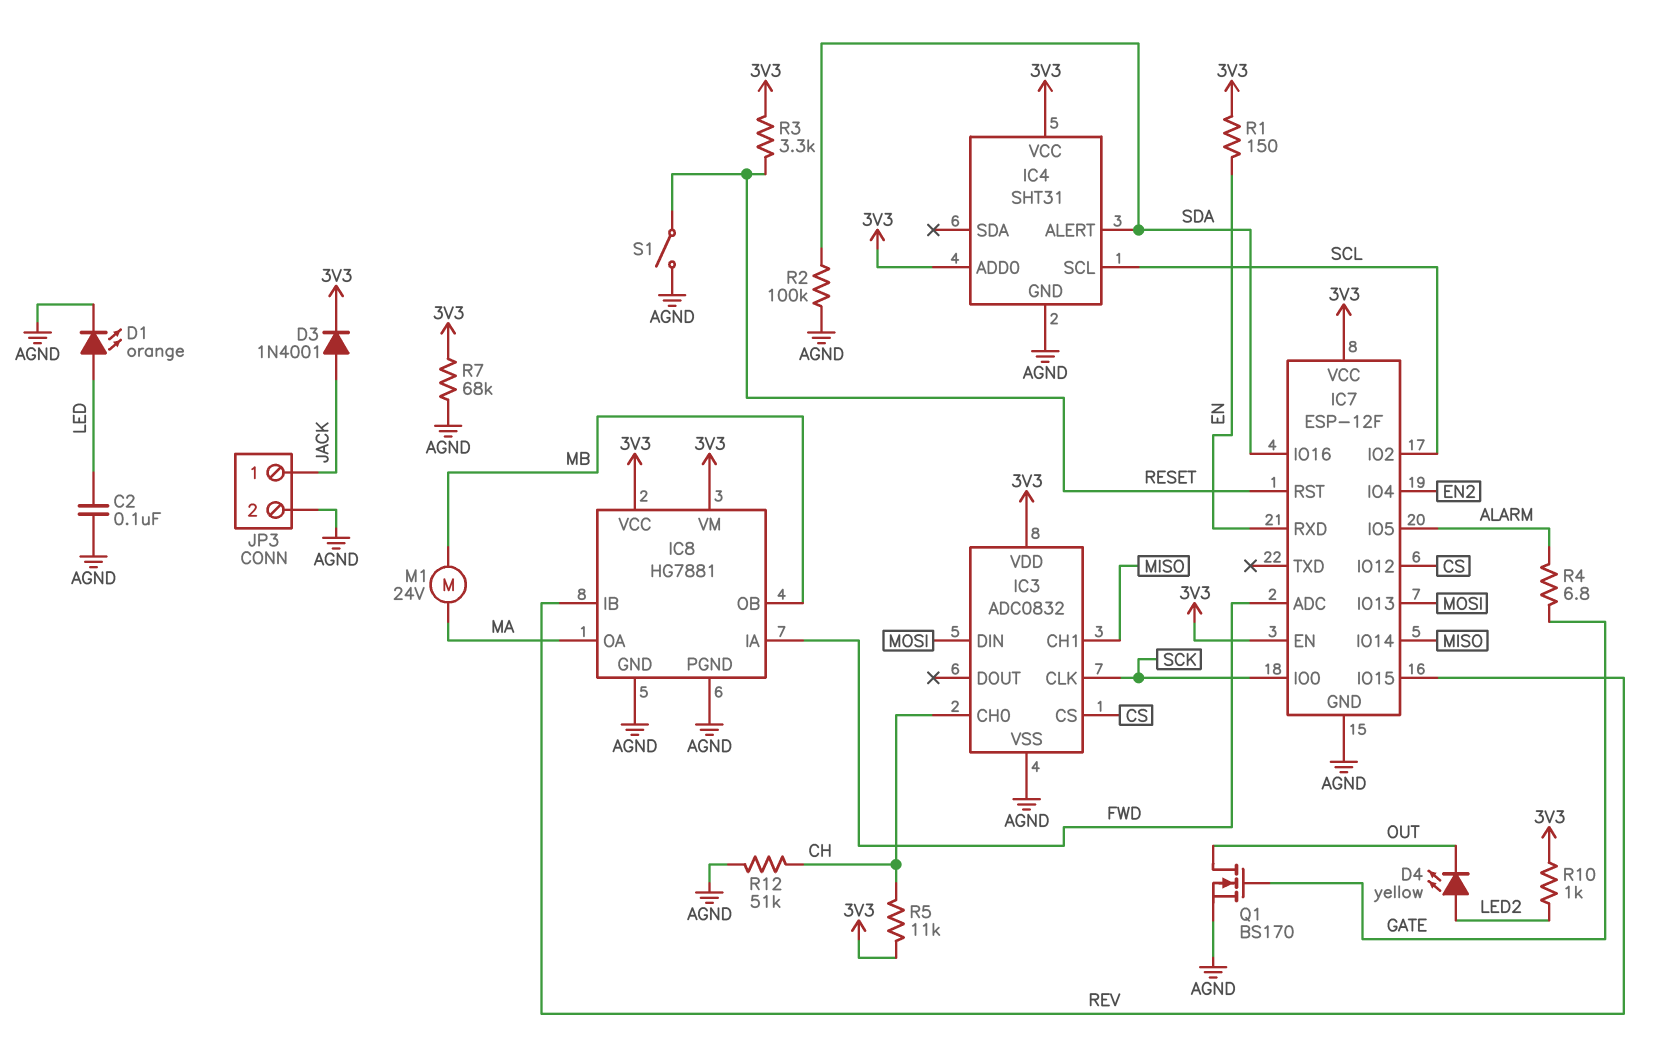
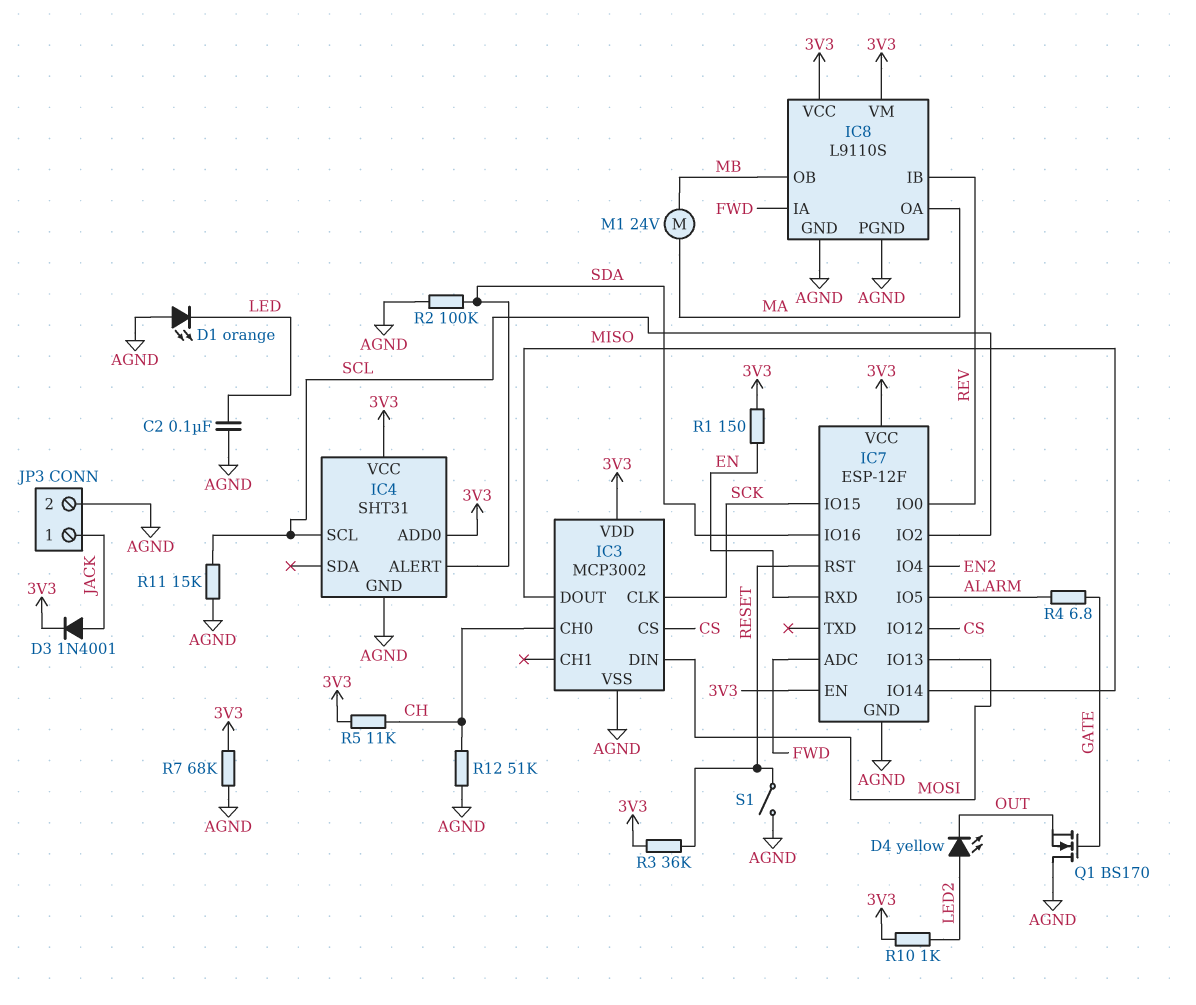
D1: LED orange (A LED, K AGND) -> LED orange (A AGND, K LED)
IC3: ADC0832 -> MCP3002
IC3 pin CH1: MISO -> none
IC3 pin DOUT: none -> MISO
IC7 pin IO0: SCK -> REV
IC7 pin IO15: REV -> SCK
IC8: HG7881 -> L9110S
Q1: NMOS BS170 (G GATE, D OUT, S AGND) -> NMOS BS170 (G GATE, D AGND, S OUT)
R3: 3.3k (3V3, RESET) -> 36k (3V3, RESET)
R11: none -> 15k (AGND, SCL)

